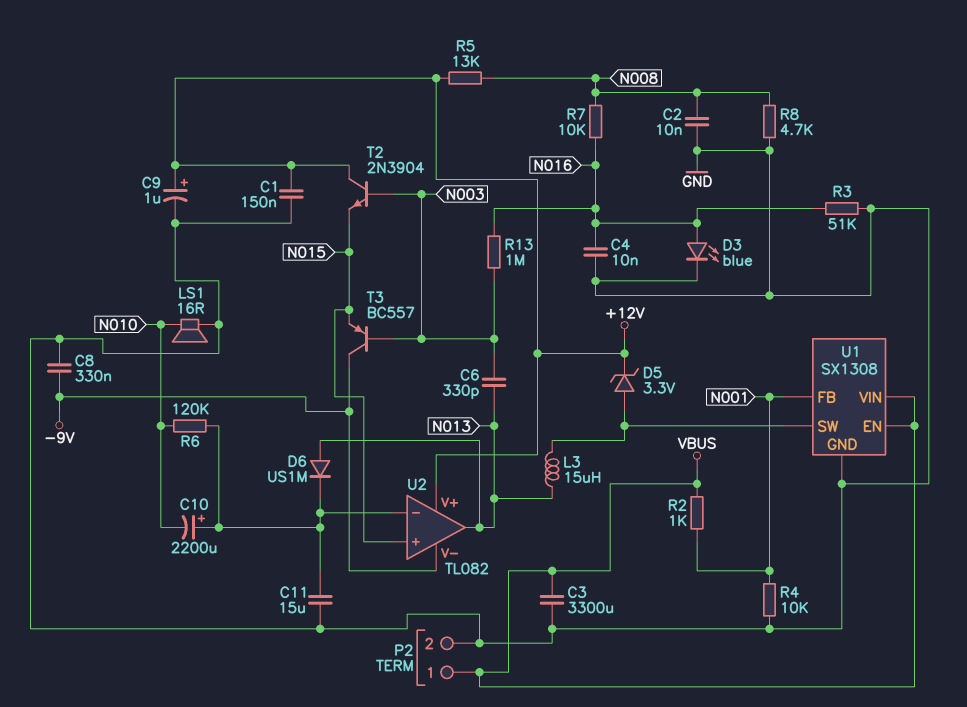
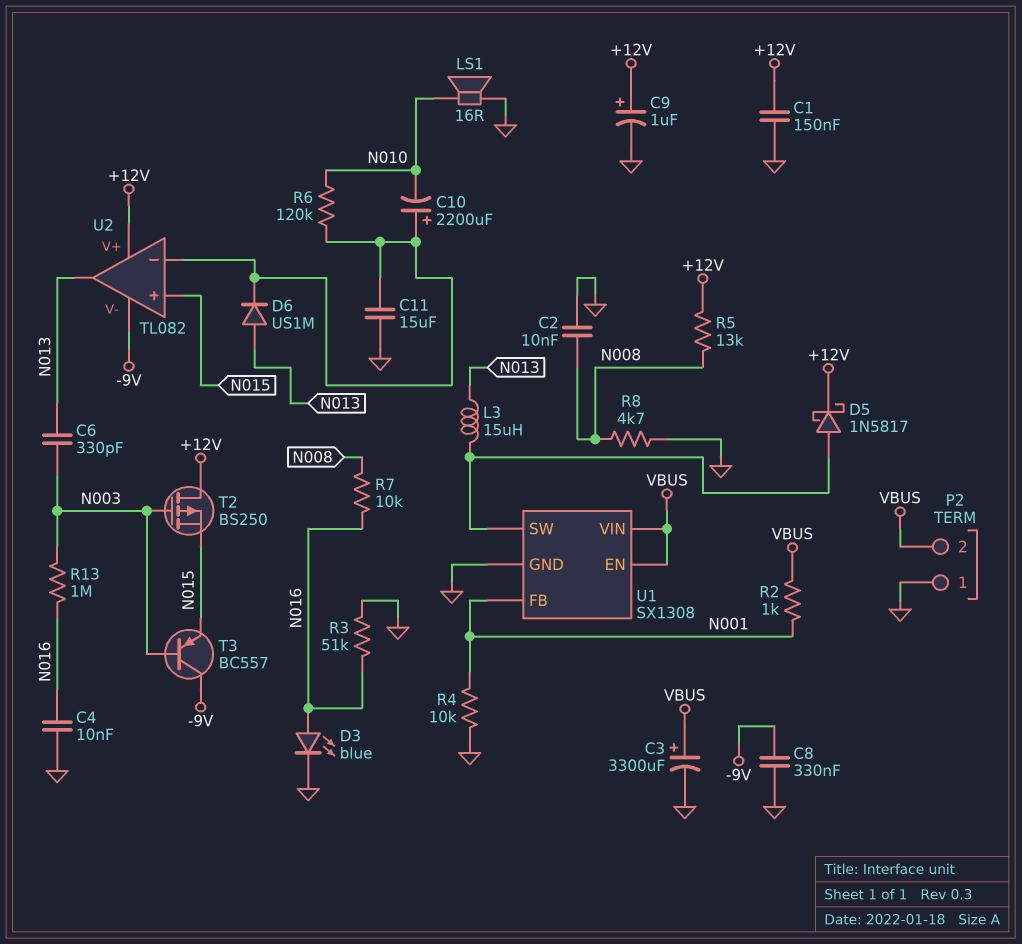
C3: 3300uF (GND, VBUS) -> 3300uF (plus VBUS, minus GND)
D5: zener 3.3V (A U1/SW, K +12V) -> schottky 1N5817 (A U1/SW, K +12V)
P2 pin 1: VBUS -> GND
P2 pin 2: GND -> VBUS
T2: NPN 2N3904 (B N003, C +12V, E N015) -> PMOS BS250 (G N003, D +12V, S N015)

